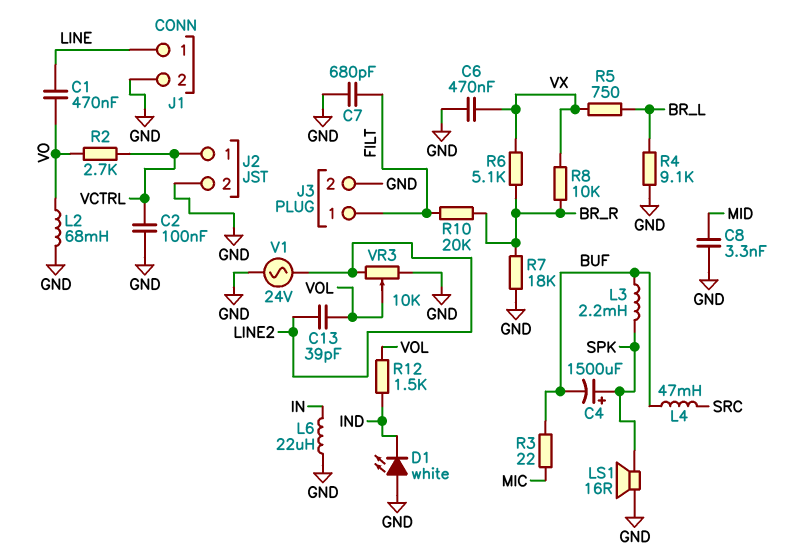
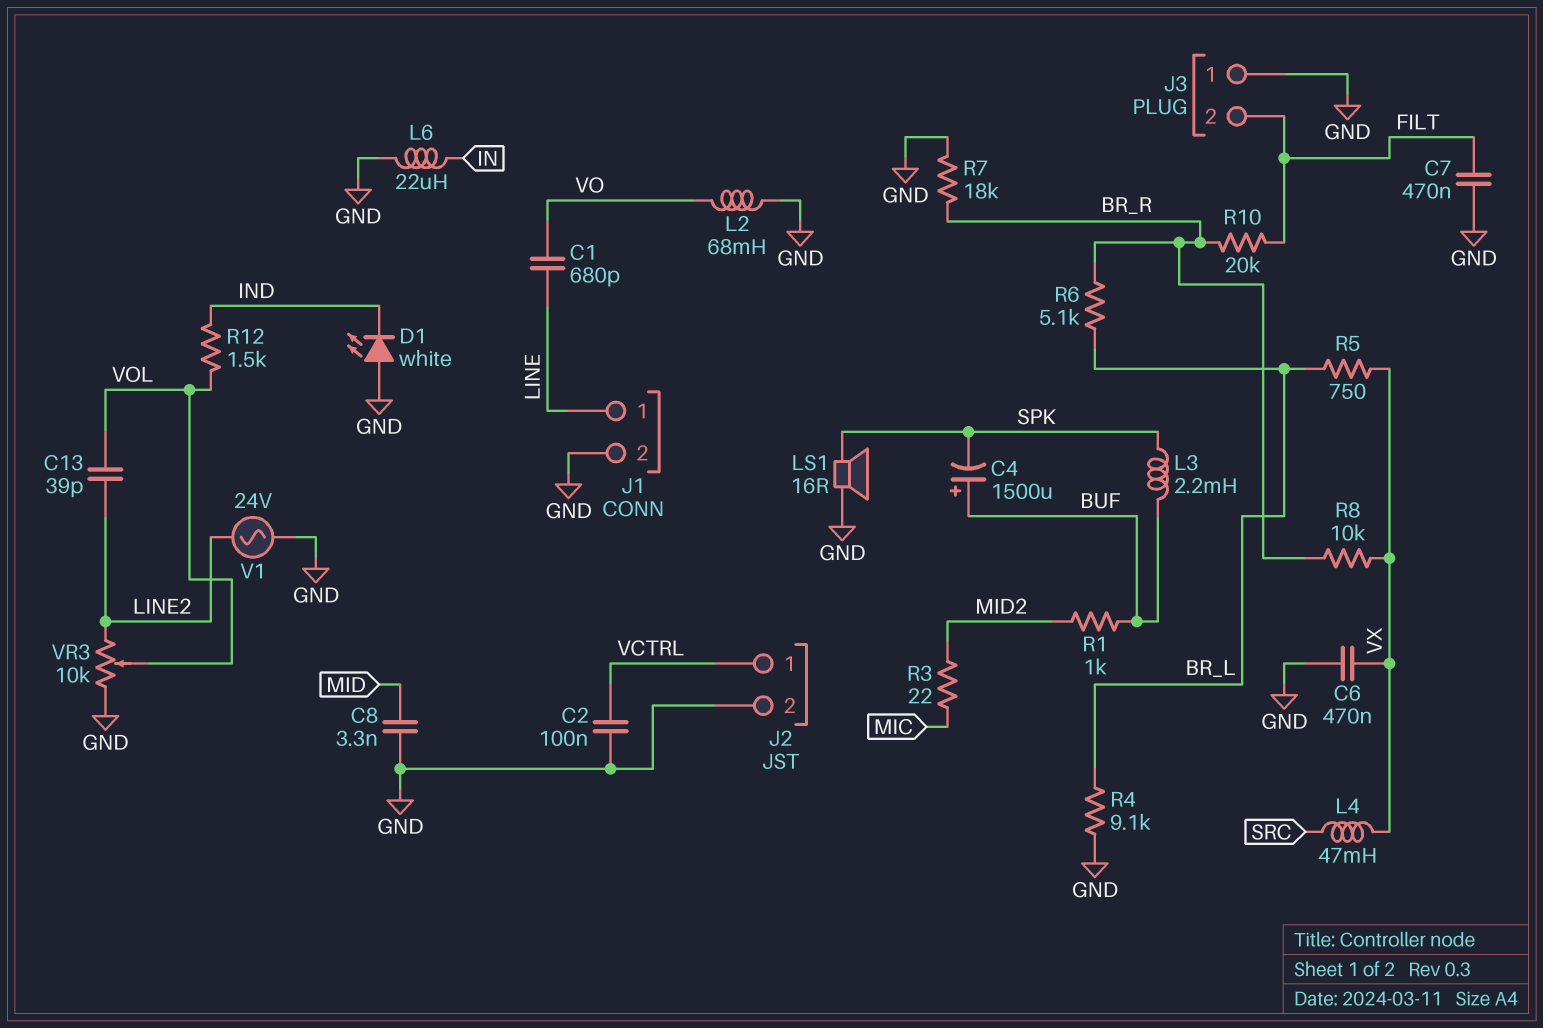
C1: 470nF (LINE, VO) -> 680pF (LINE, VO)
C4: 1500uF (plus SPK, minus BUF) -> 1500uF (plus BUF, minus SPK)
C7: 680pF (FILT, GND) -> 470nF (FILT, GND)
J3 pin 1: FILT -> GND
J3 pin 2: GND -> FILT
L4: 47mH (BUF, SRC) -> 47mH (SRC, VX)
R1: none -> 1k (BUF, MID2)
R2: 2.7k (VCTRL, VO) -> none
R3: 22 (BUF, MIC) -> 22 (MIC, MID2)
R6: 5.1k (BR_R, VX) -> 5.1k (BR_L, BR_R)

